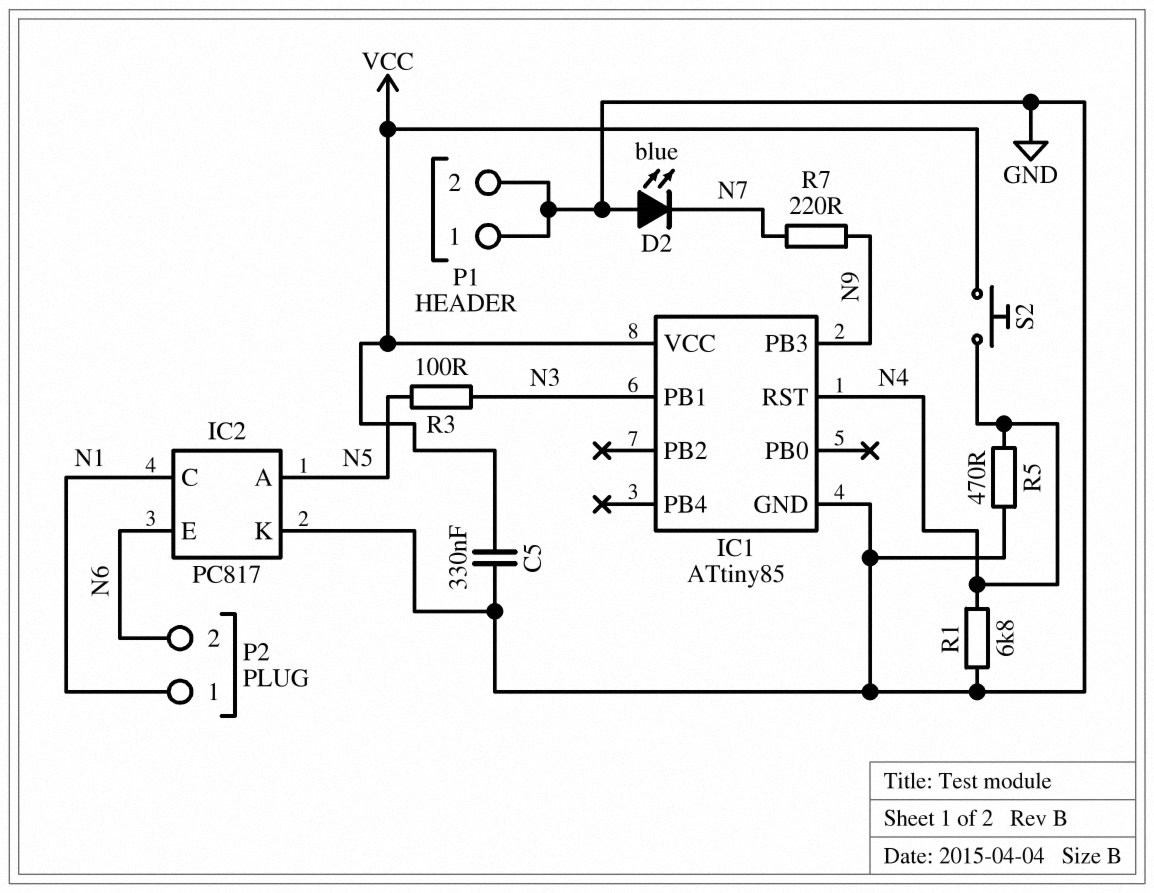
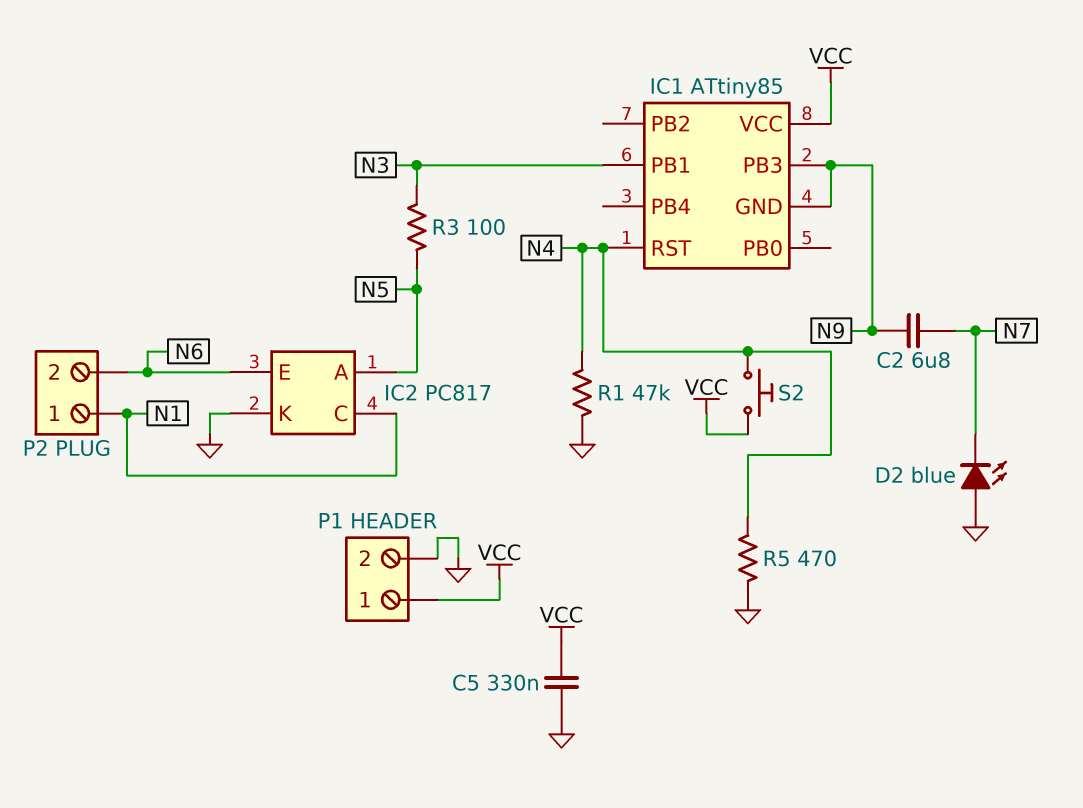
C2: none -> 6.8uF (N7, N9)
IC1 pin GND: GND -> N9
P1 pin 1: GND -> VCC
R1: 6.8k (GND, N4) -> 47k (GND, N4)
R7: 220 (N7, N9) -> none

